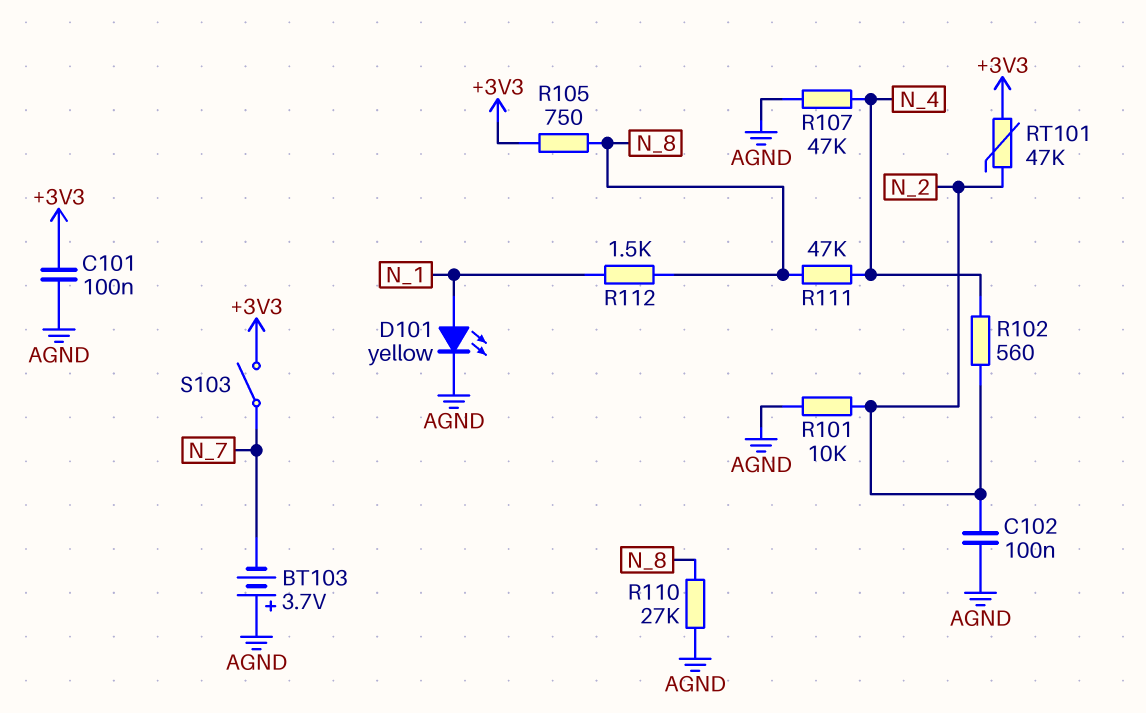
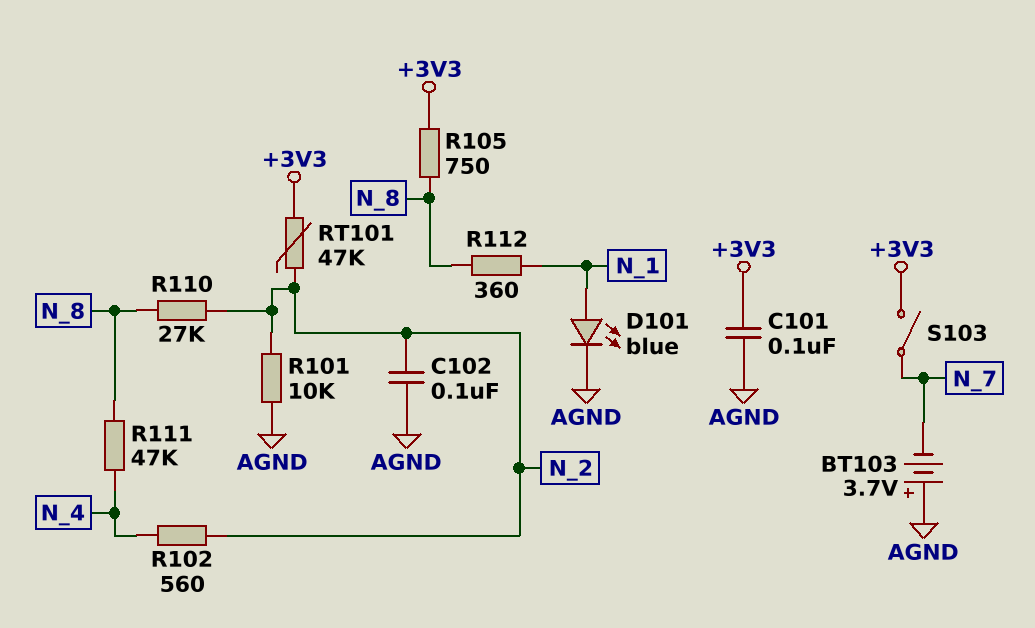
D101: LED yellow (A N_1, K AGND) -> LED blue (A N_1, K AGND)
R107: 47k (AGND, N_4) -> none
R110: 27k (AGND, N_8) -> 27k (N_2, N_8)
R112: 1.5k (N_1, N_8) -> 360 (N_1, N_8)

